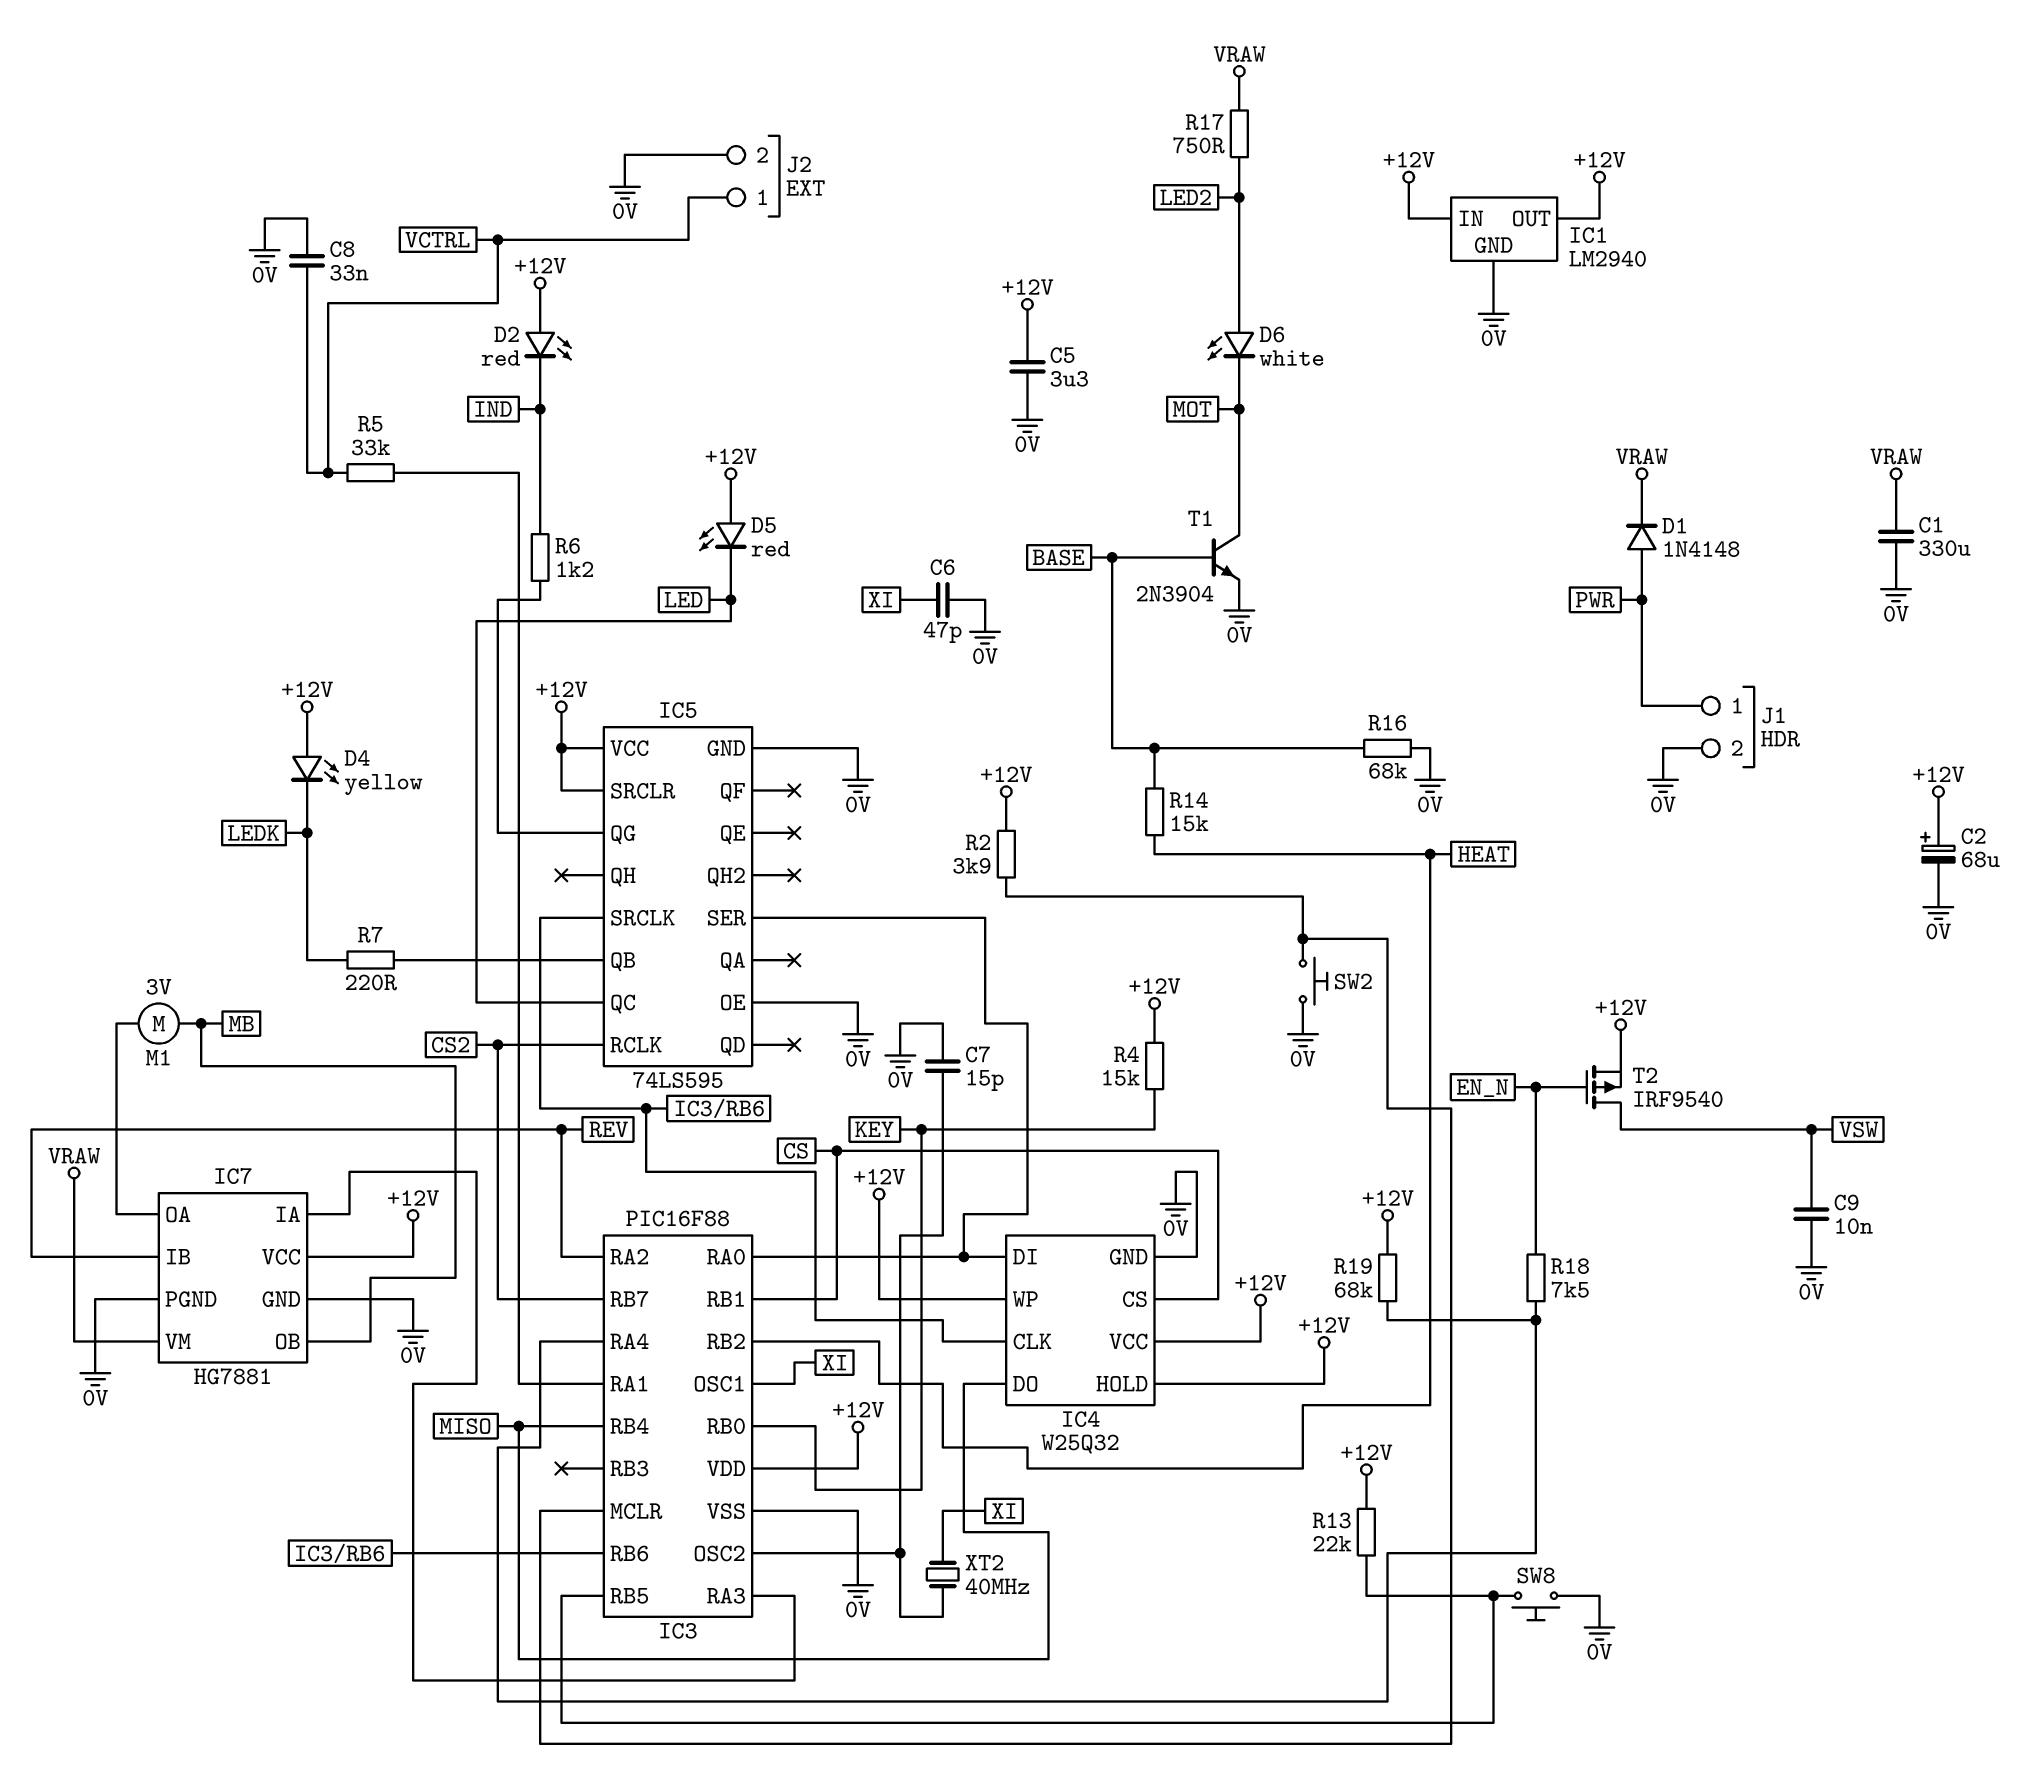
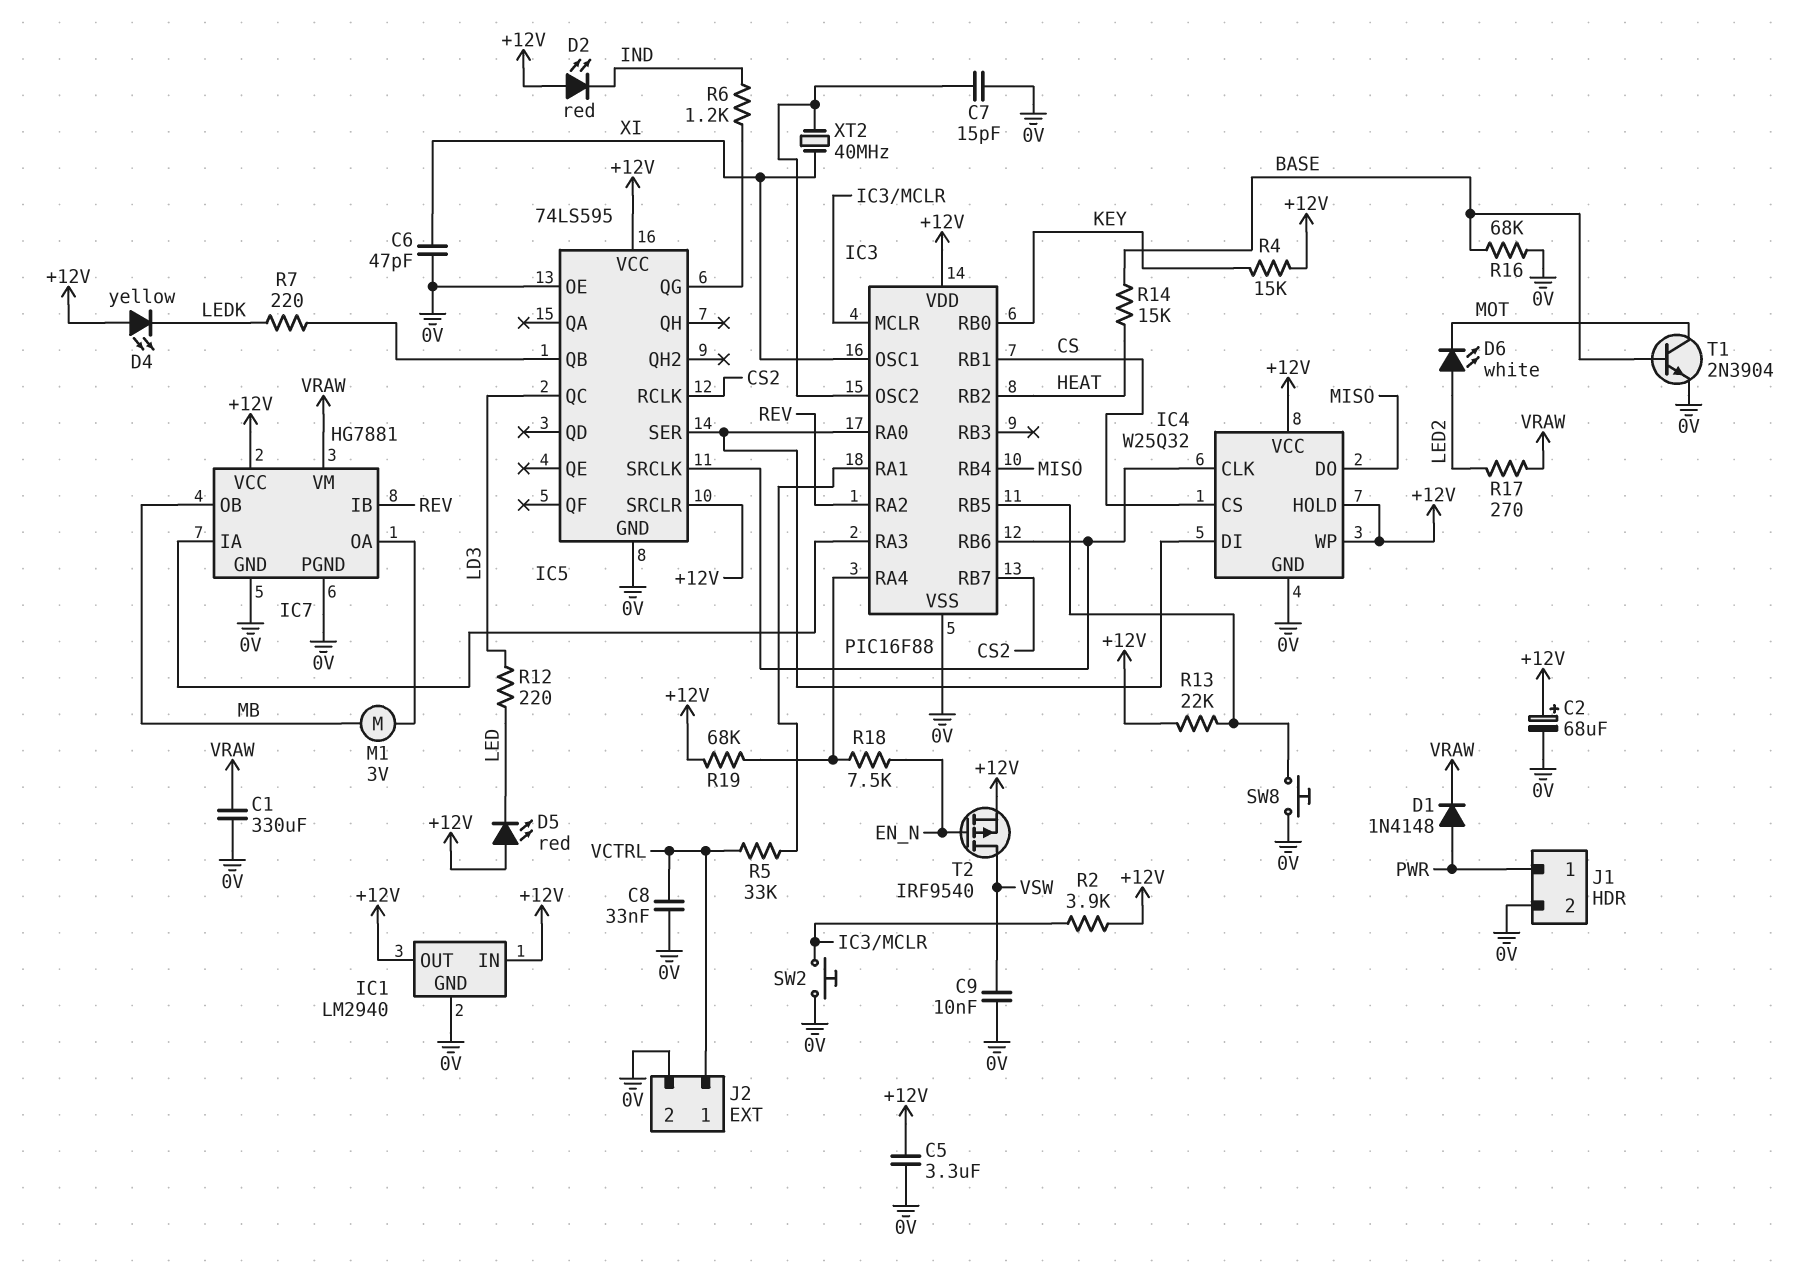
IC5 pin QC: LED -> LD3
R12: none -> 220 (LD3, LED)
R17: 750 (LED2, VRAW) -> 270 (LED2, VRAW)

